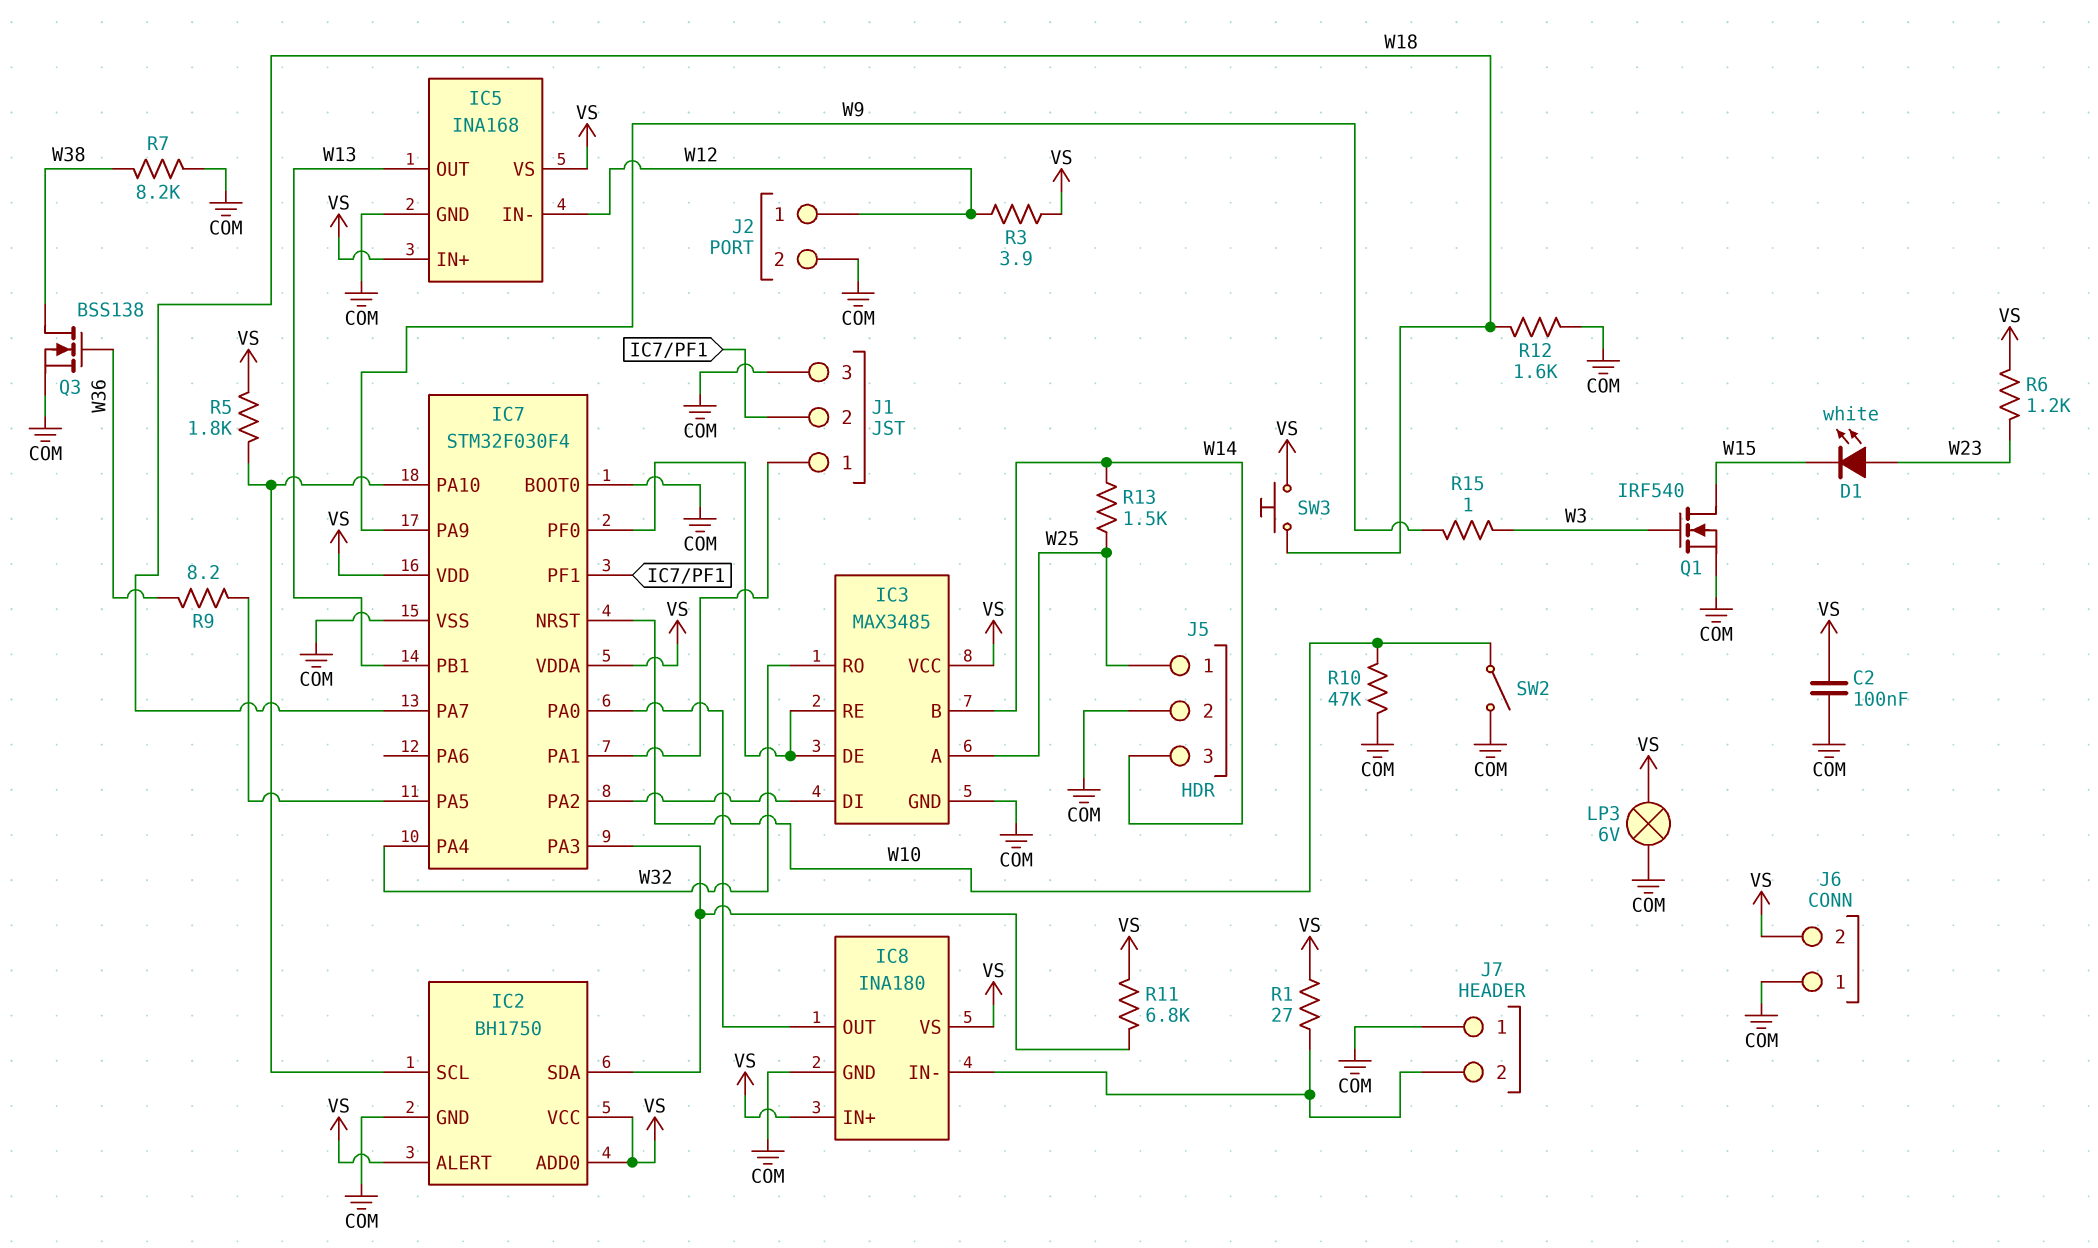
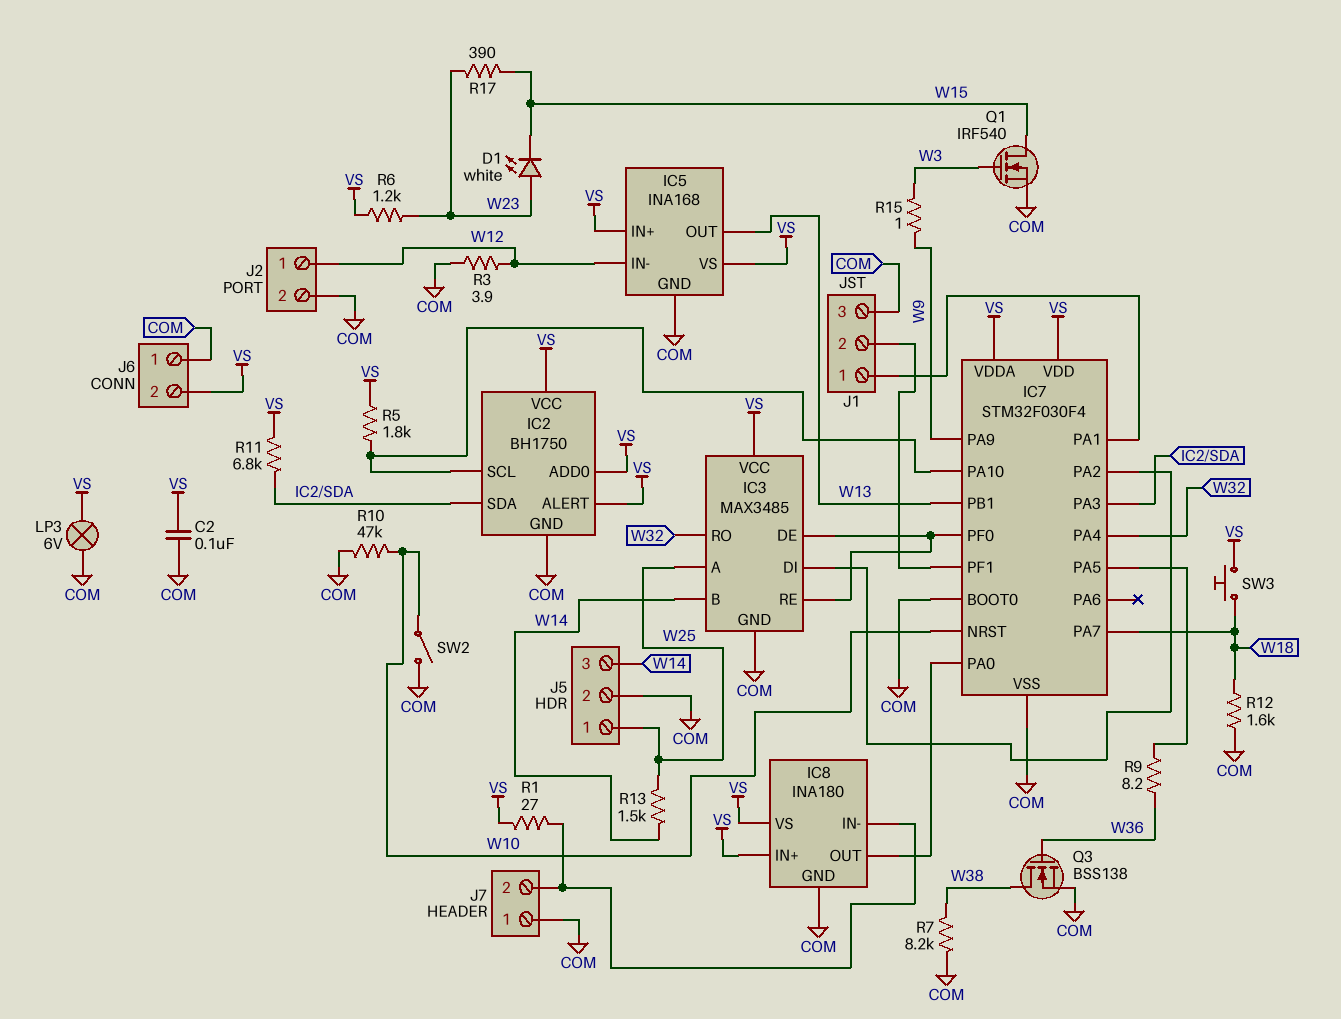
R3: 3.9 (VS, W12) -> 3.9 (COM, W12)
R17: none -> 390 (W15, W23)

